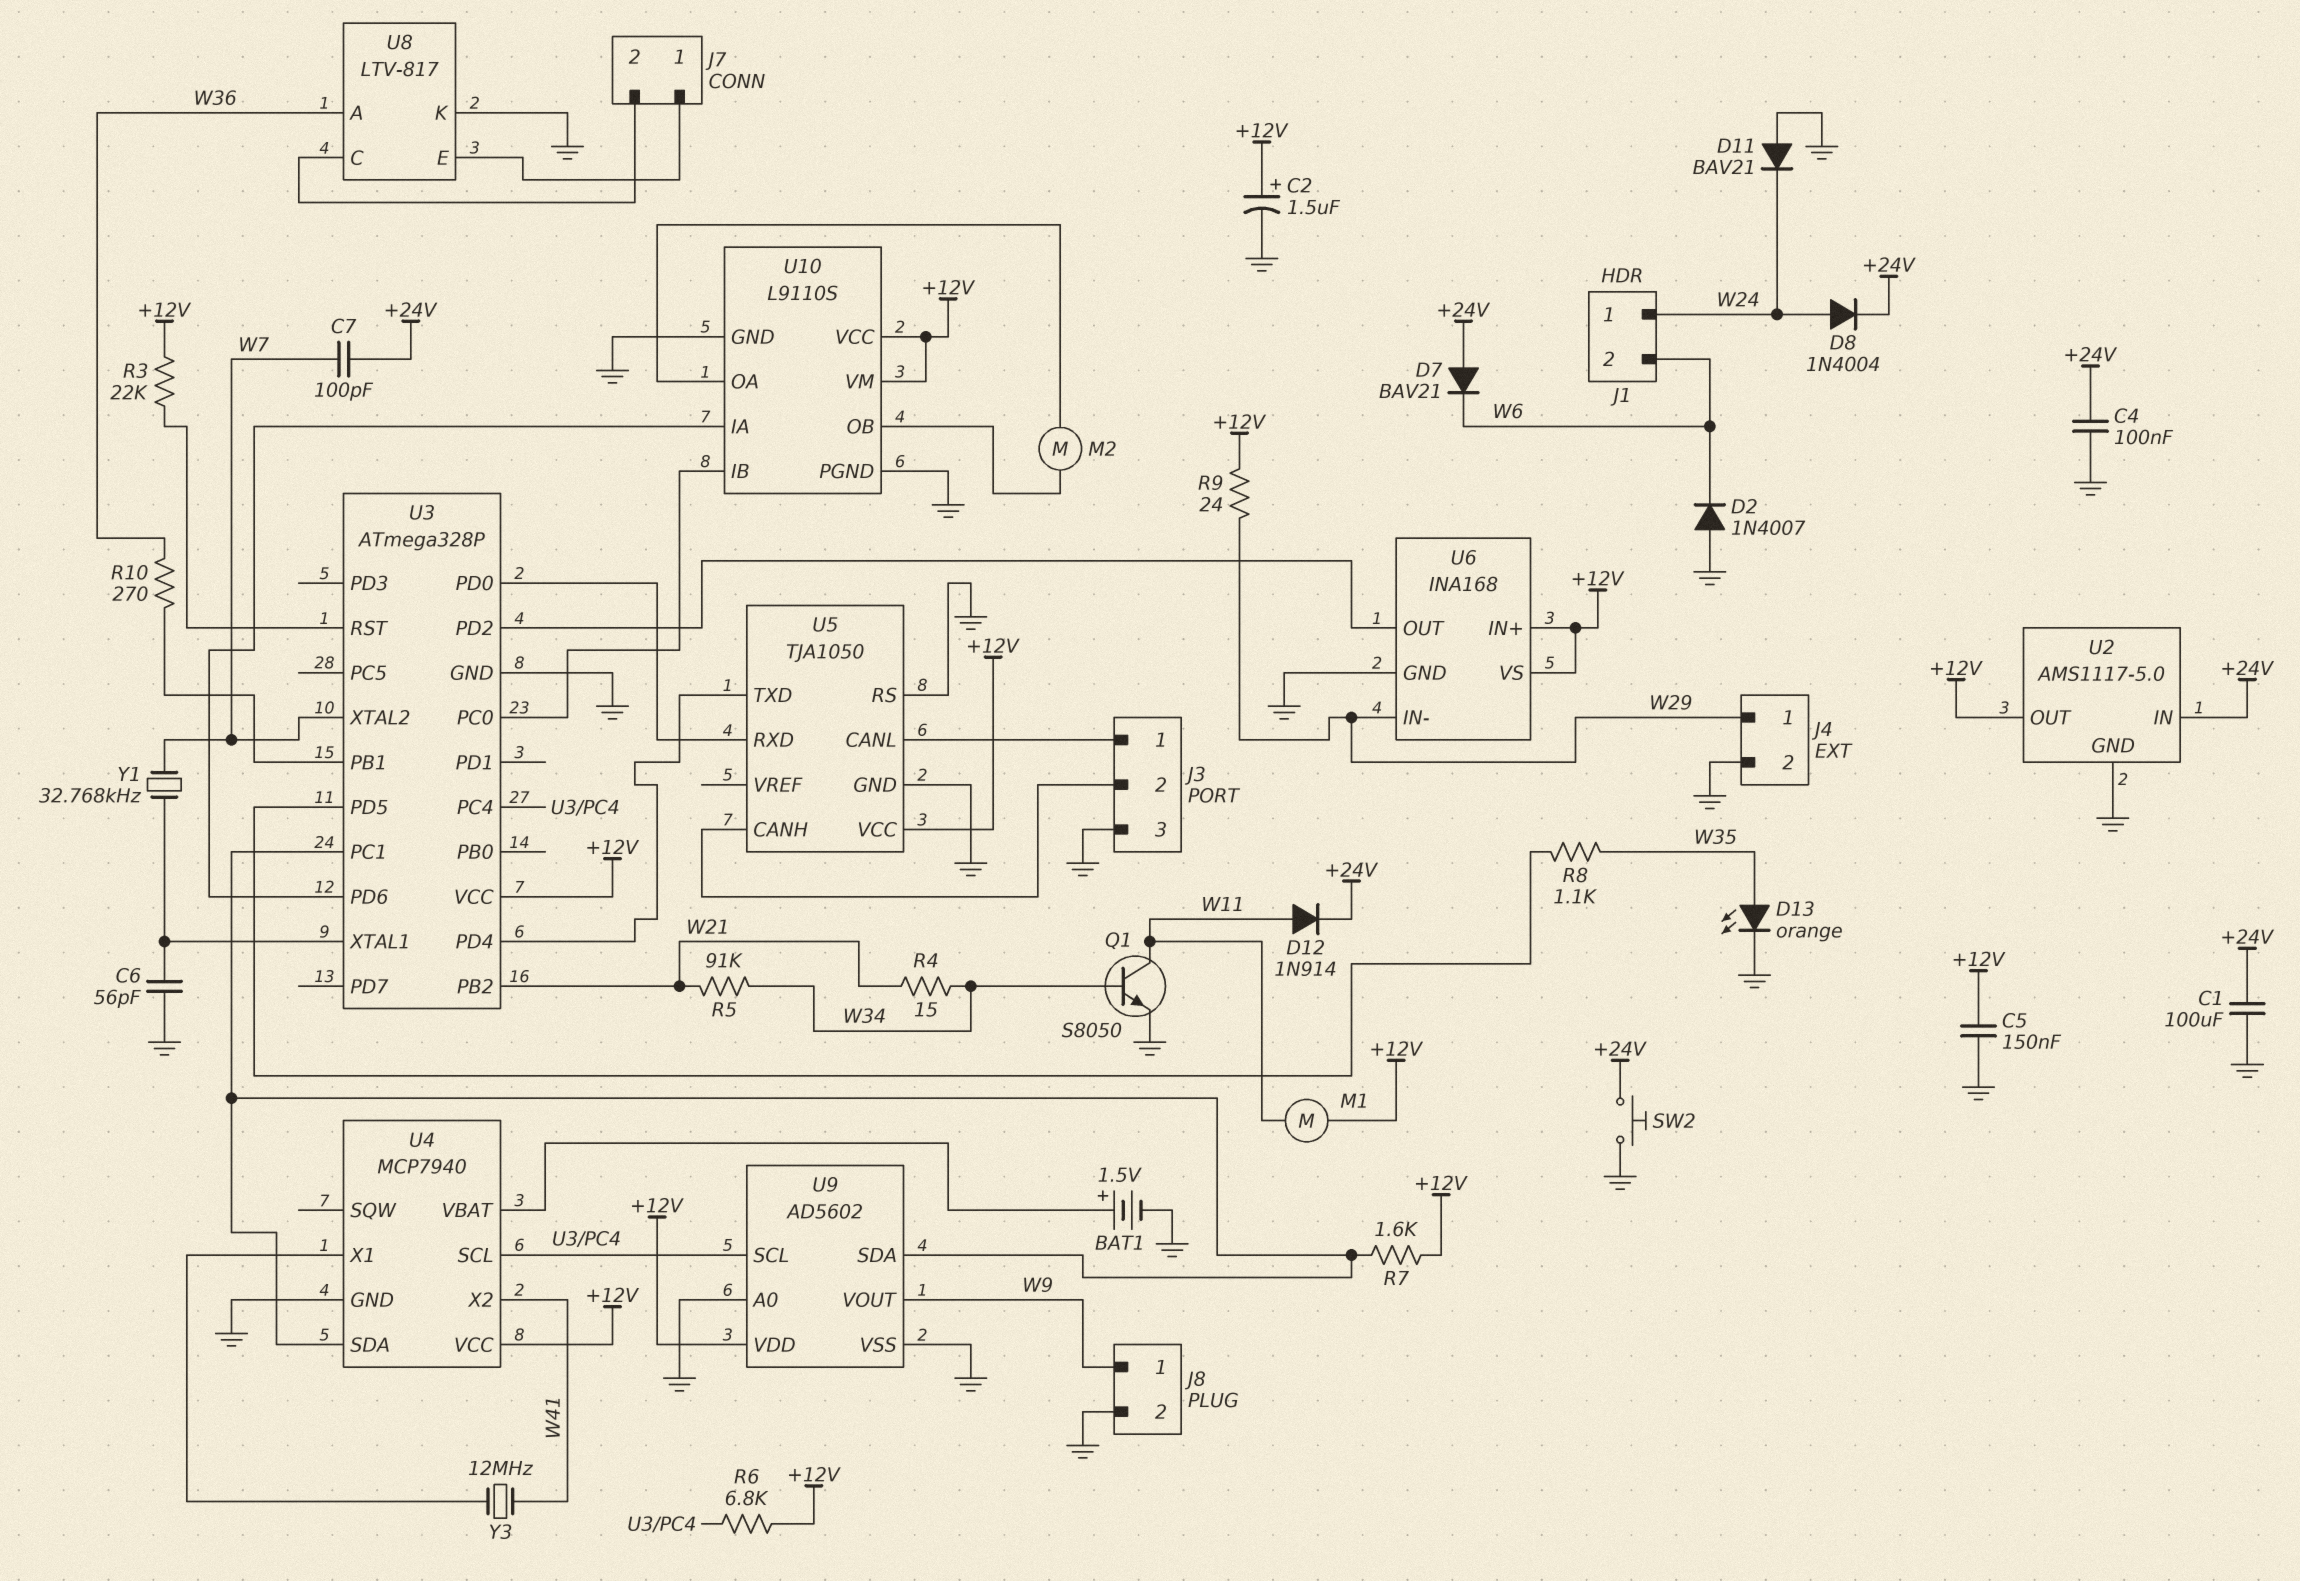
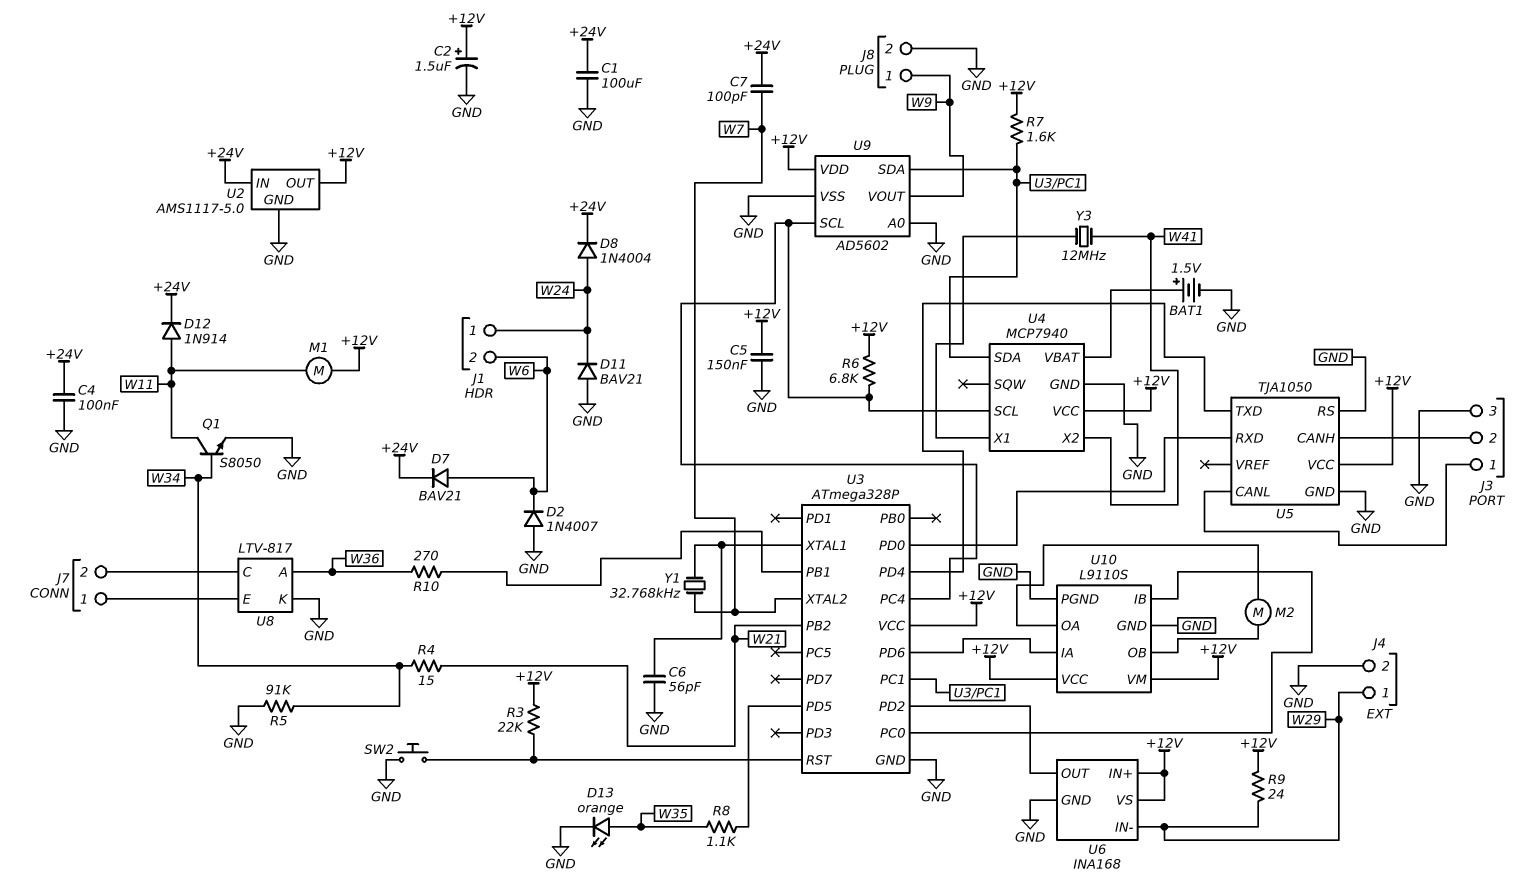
D7: diode BAV21 (A +24V, K W6) -> diode BAV21 (A W6, K +24V)
R5: 91k (W21, W34) -> 91k (GND, W34)
SW2: button (+24V, GND) -> button (GND, U3/RST)

